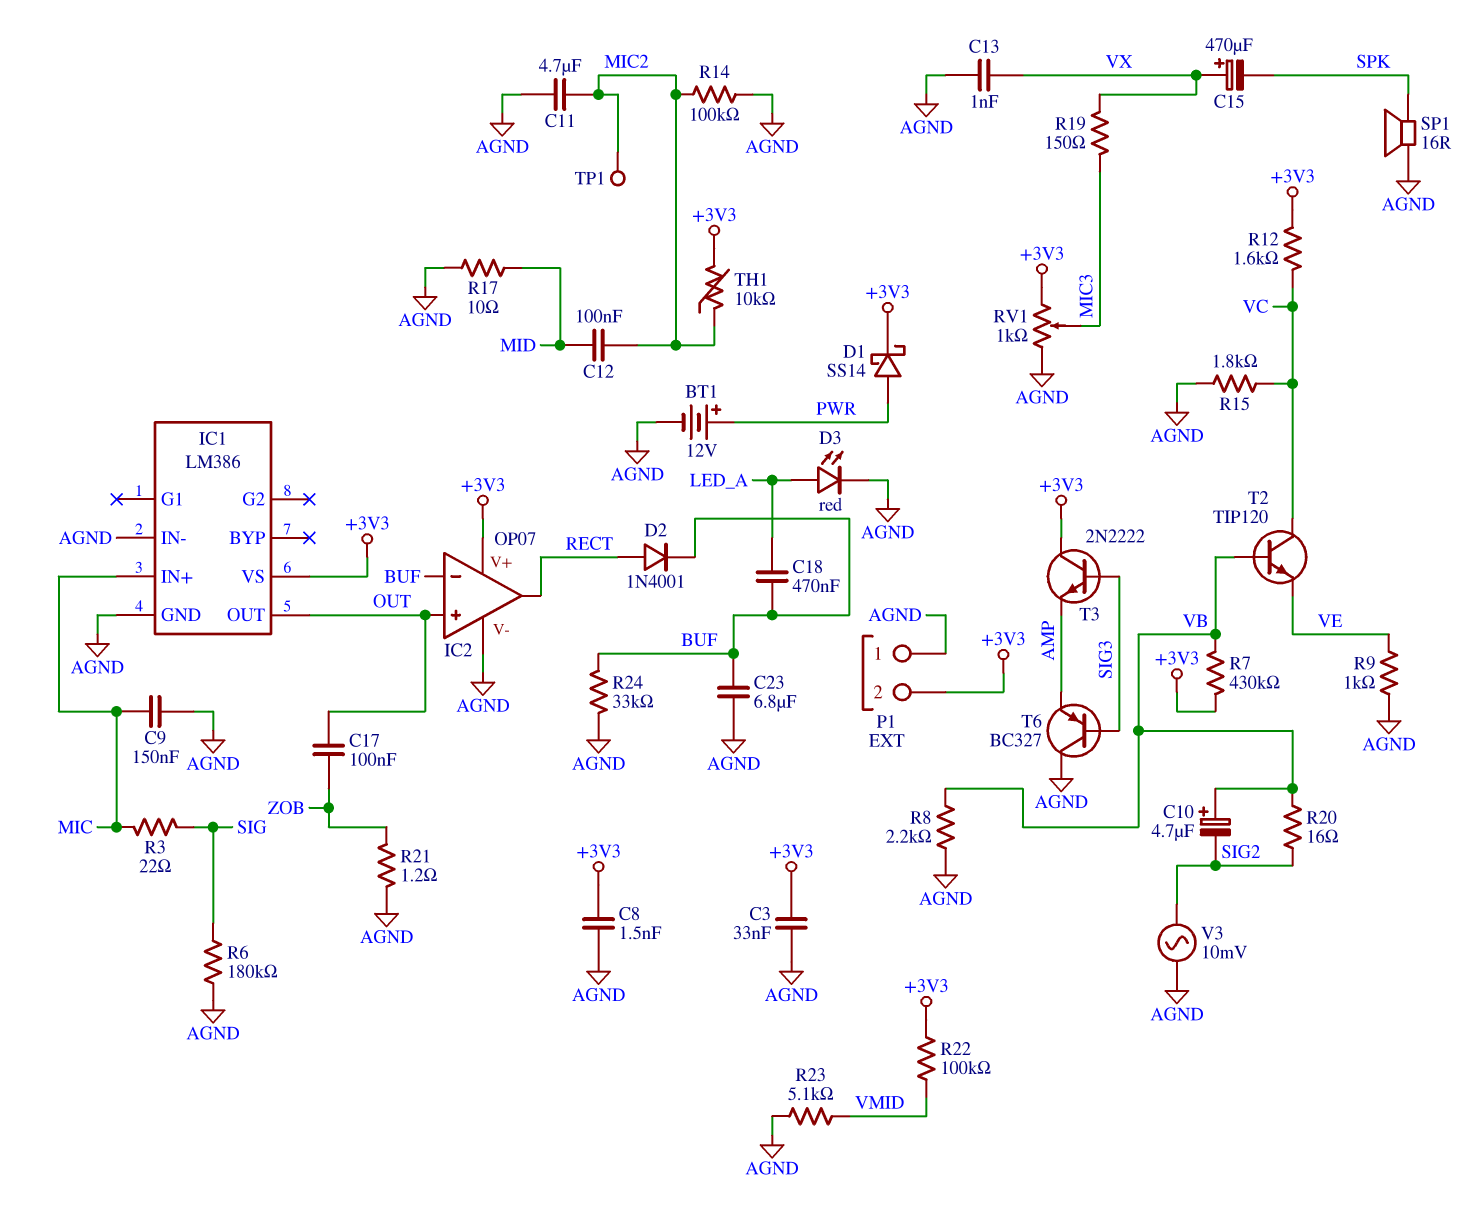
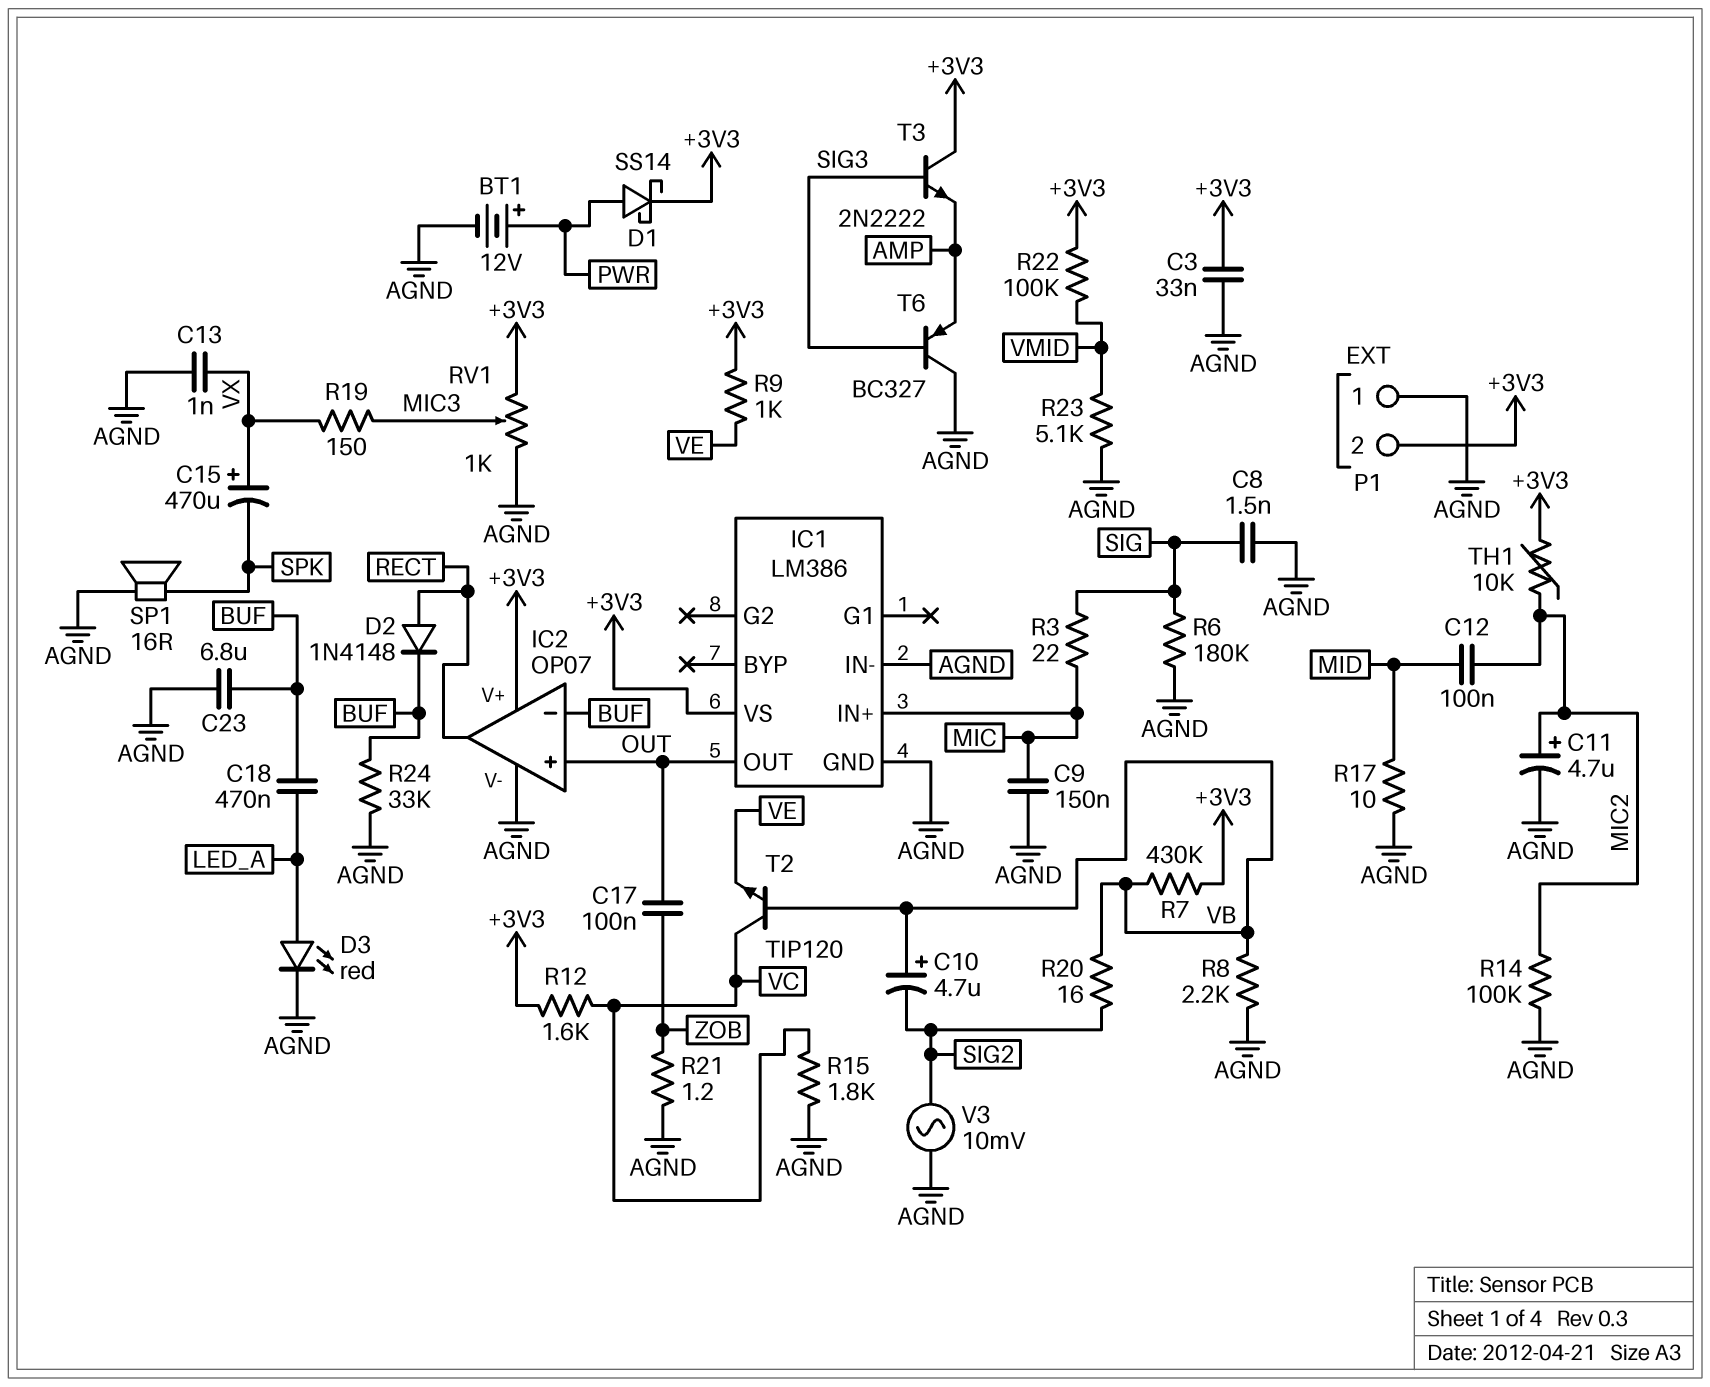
C8: 1.5nF (+3V3, AGND) -> 1.5nF (AGND, SIG)
C11: 4.7uF (AGND, MIC2) -> 4.7uF (plus MIC2, minus AGND)
D2: diode 1N4001 (A RECT, K BUF) -> diode 1N4148 (A RECT, K BUF)
R9: 1k (AGND, VE) -> 1k (+3V3, VE)
TP1: test point (MIC2) -> none

